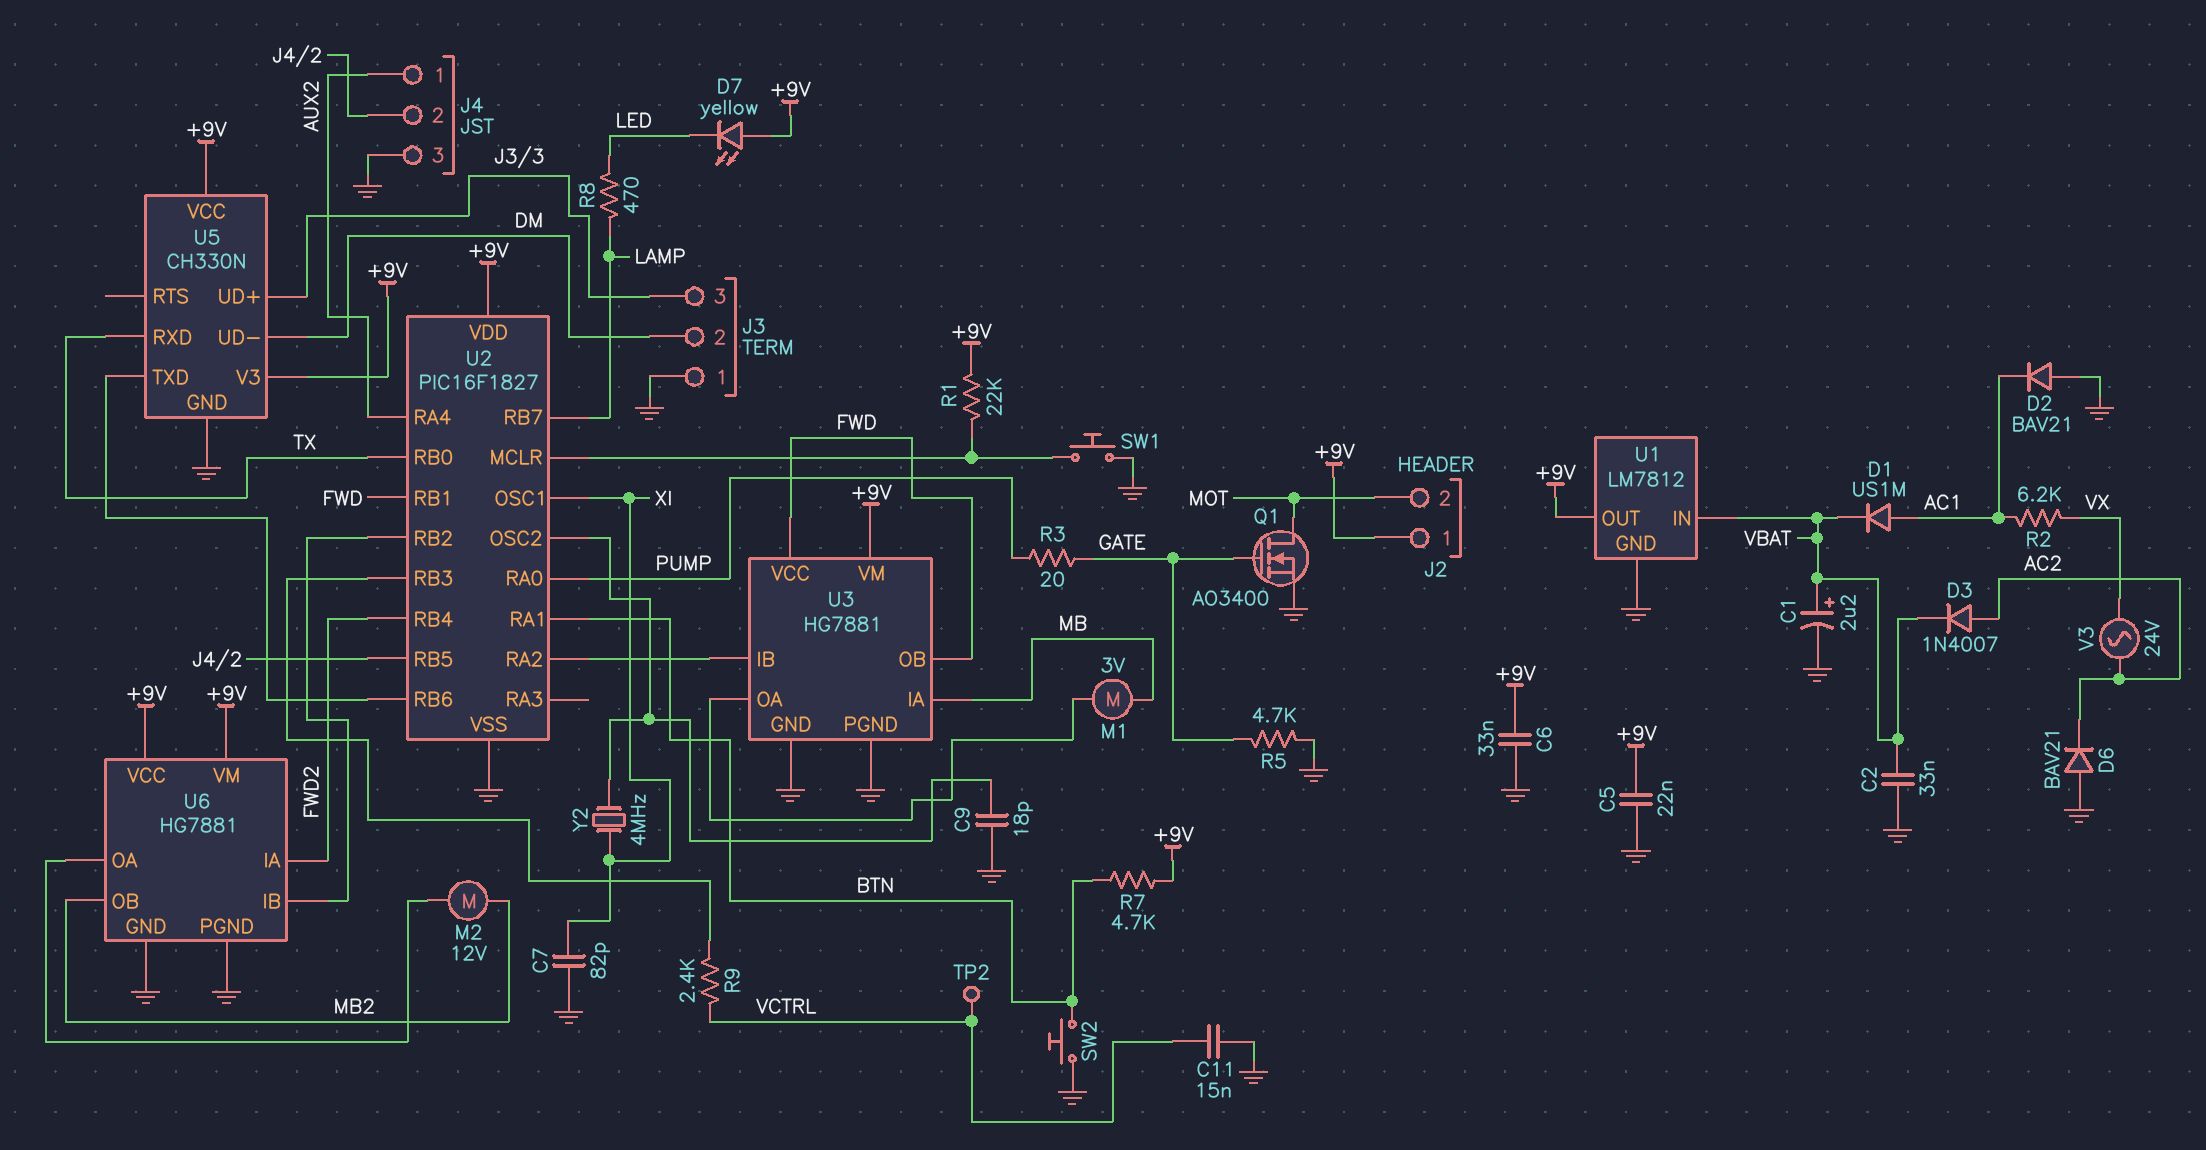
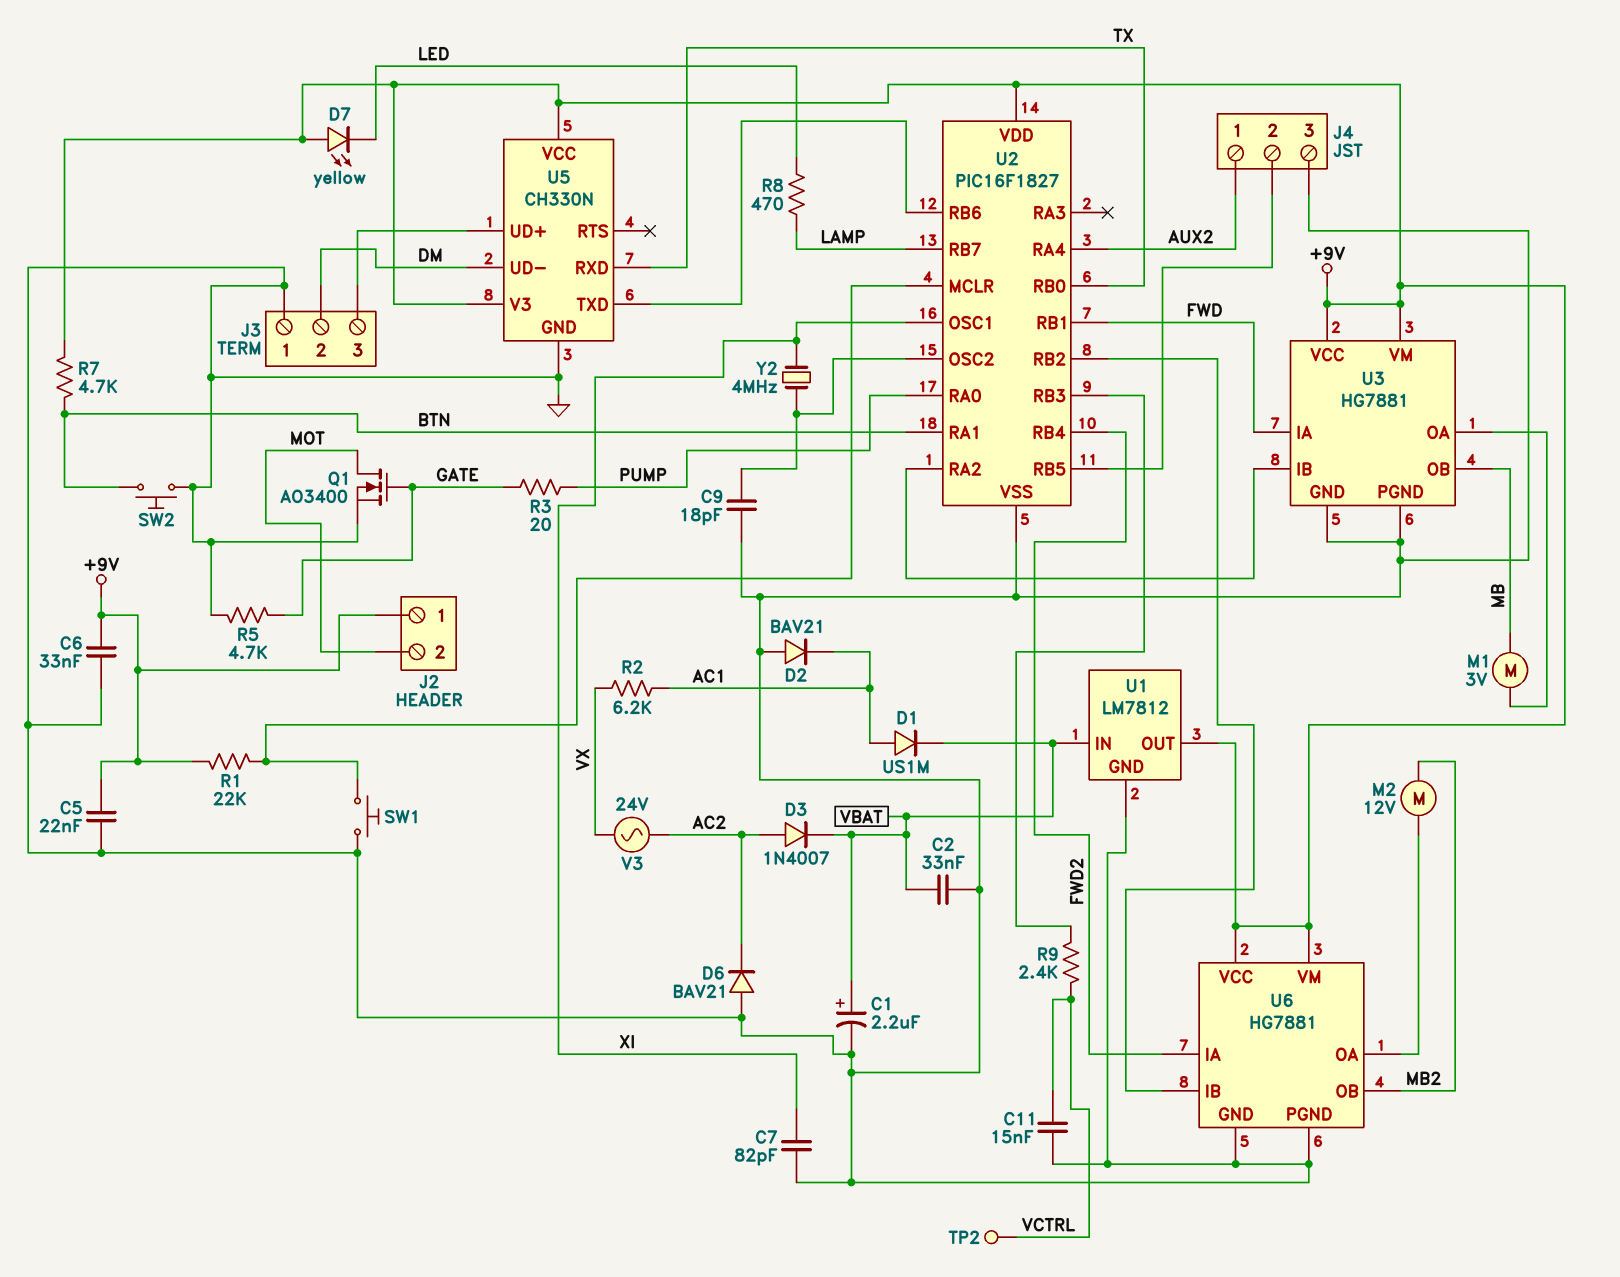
U3 pin IA: MB -> FWD
U3 pin OB: FWD -> MB
U3 pin VCC: FWD -> +9V

